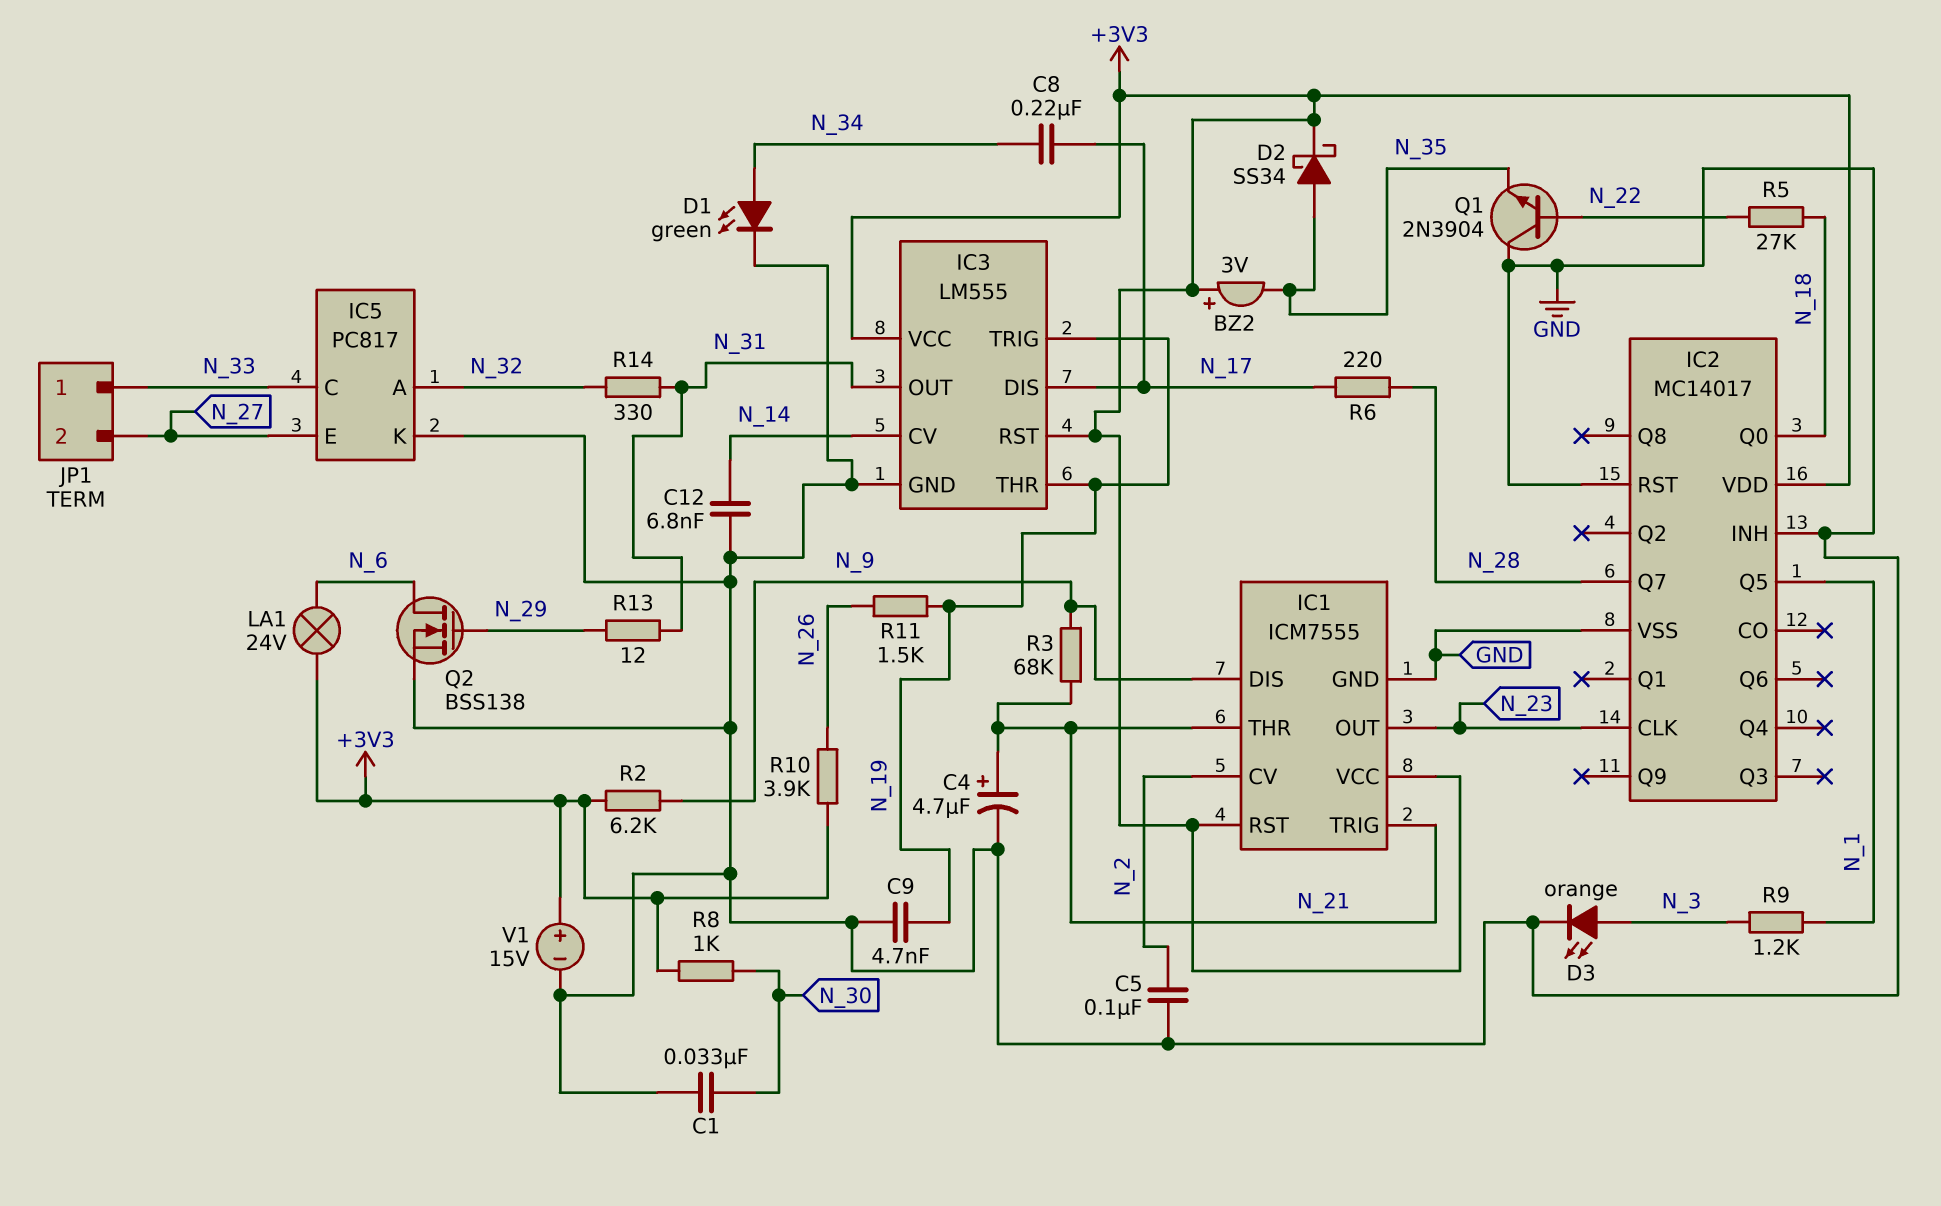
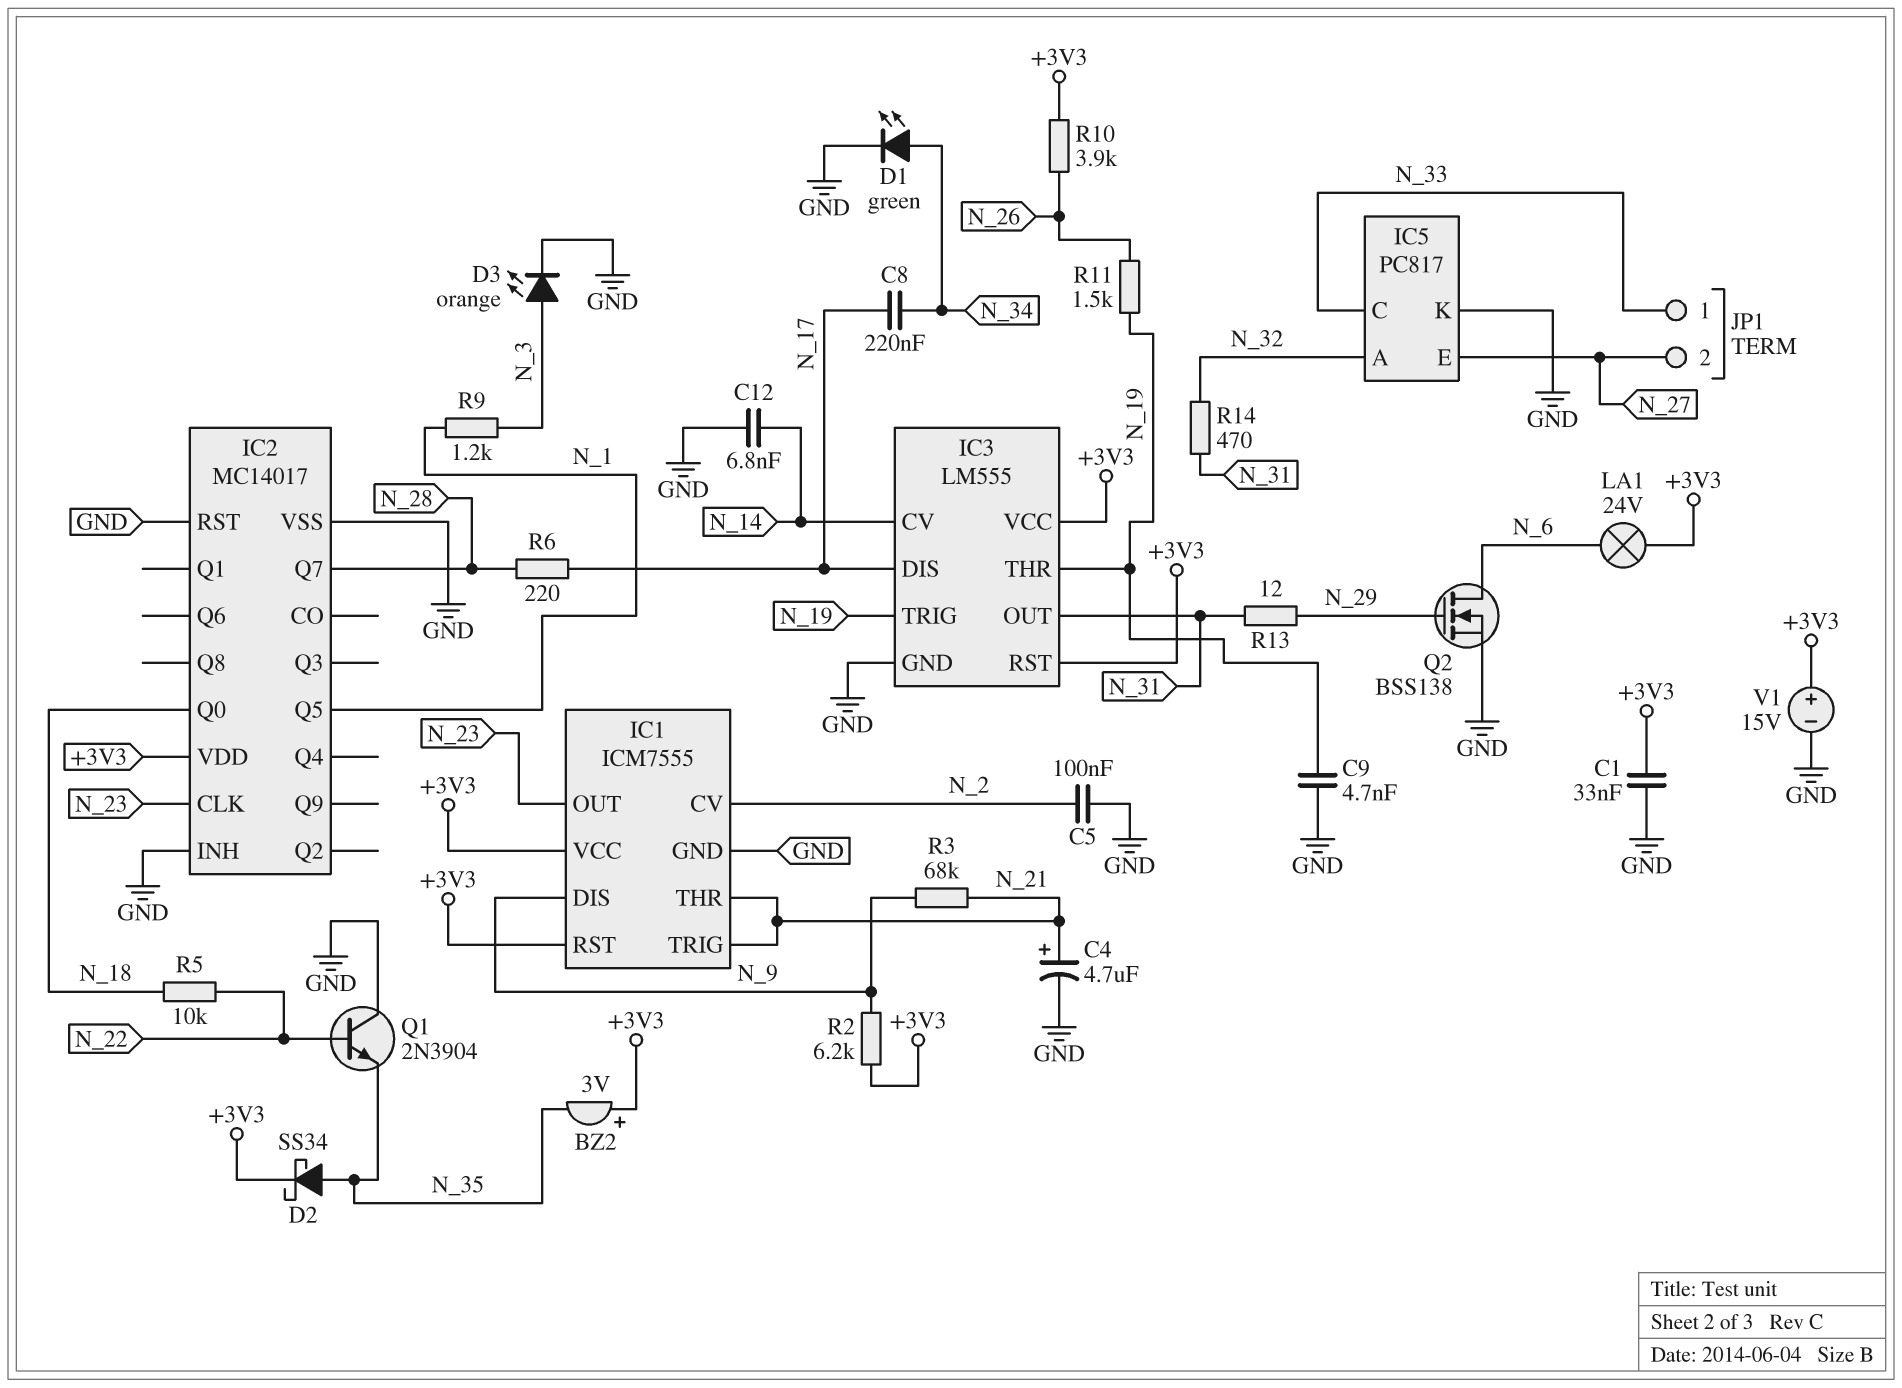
C1: 33nF (GND, N_30) -> 33nF (+3V3, GND)
R5: 27k (N_18, N_22) -> 10k (N_18, N_22)
R8: 1k (+3V3, N_30) -> none
R14: 330 (N_31, N_32) -> 470 (N_31, N_32)

